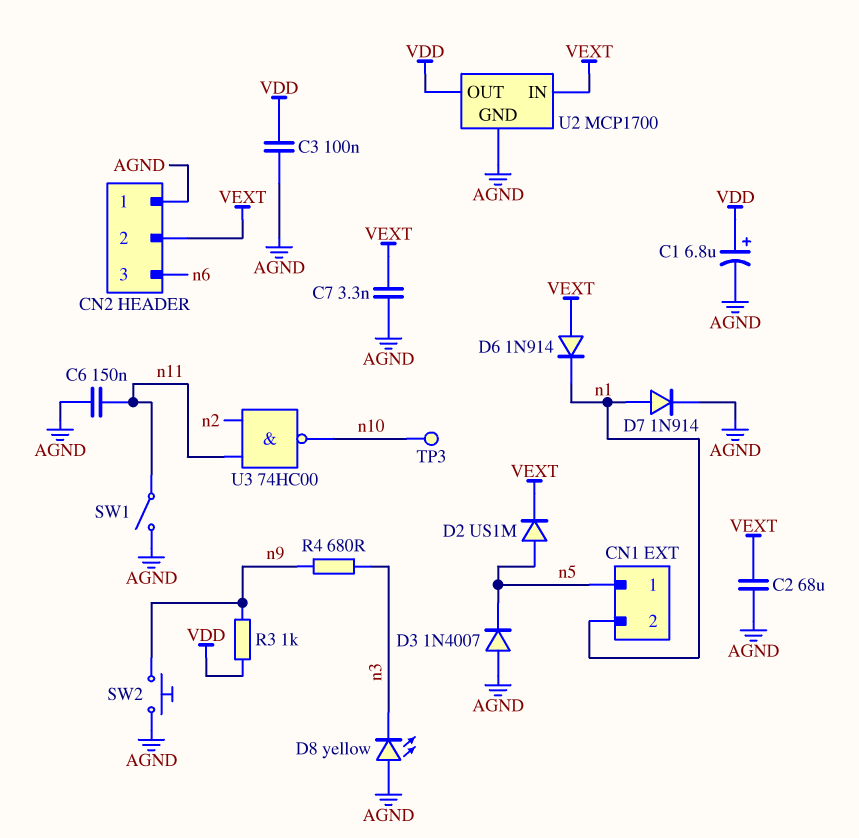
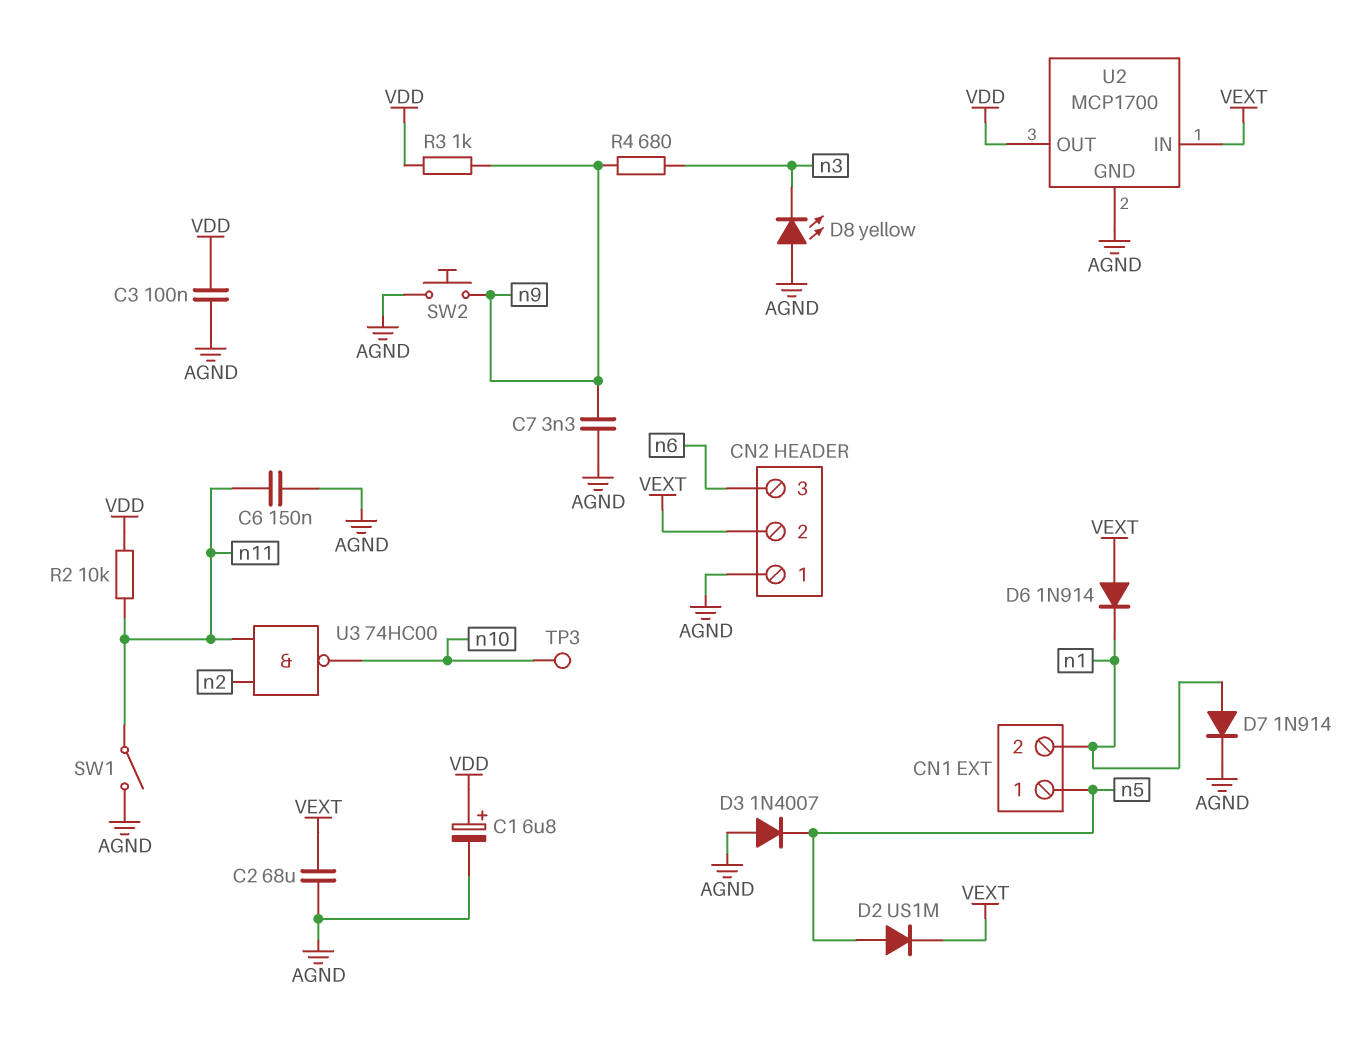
C7: 3.3nF (AGND, VEXT) -> 3.3nF (AGND, n9)
R2: none -> 10k (VDD, n11)

